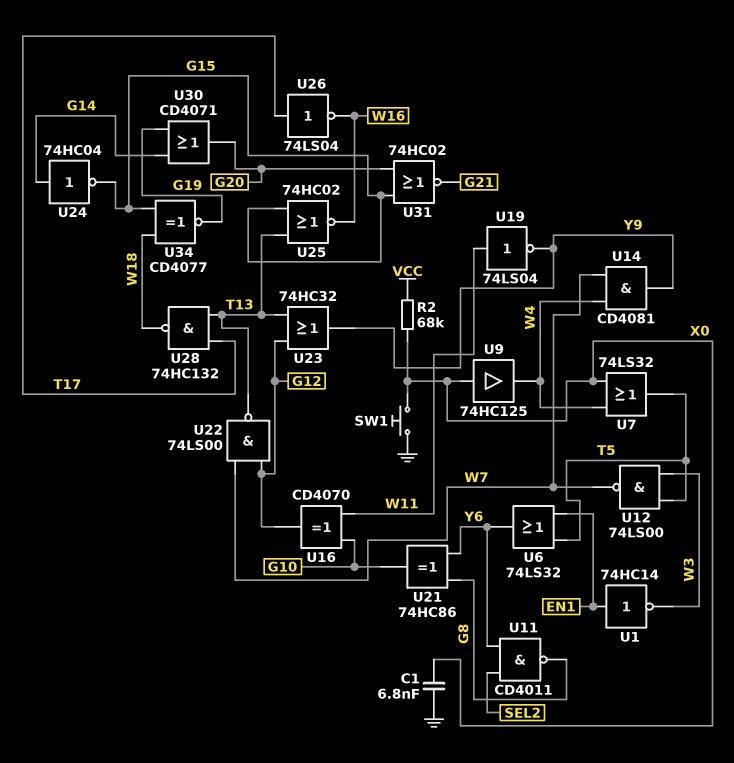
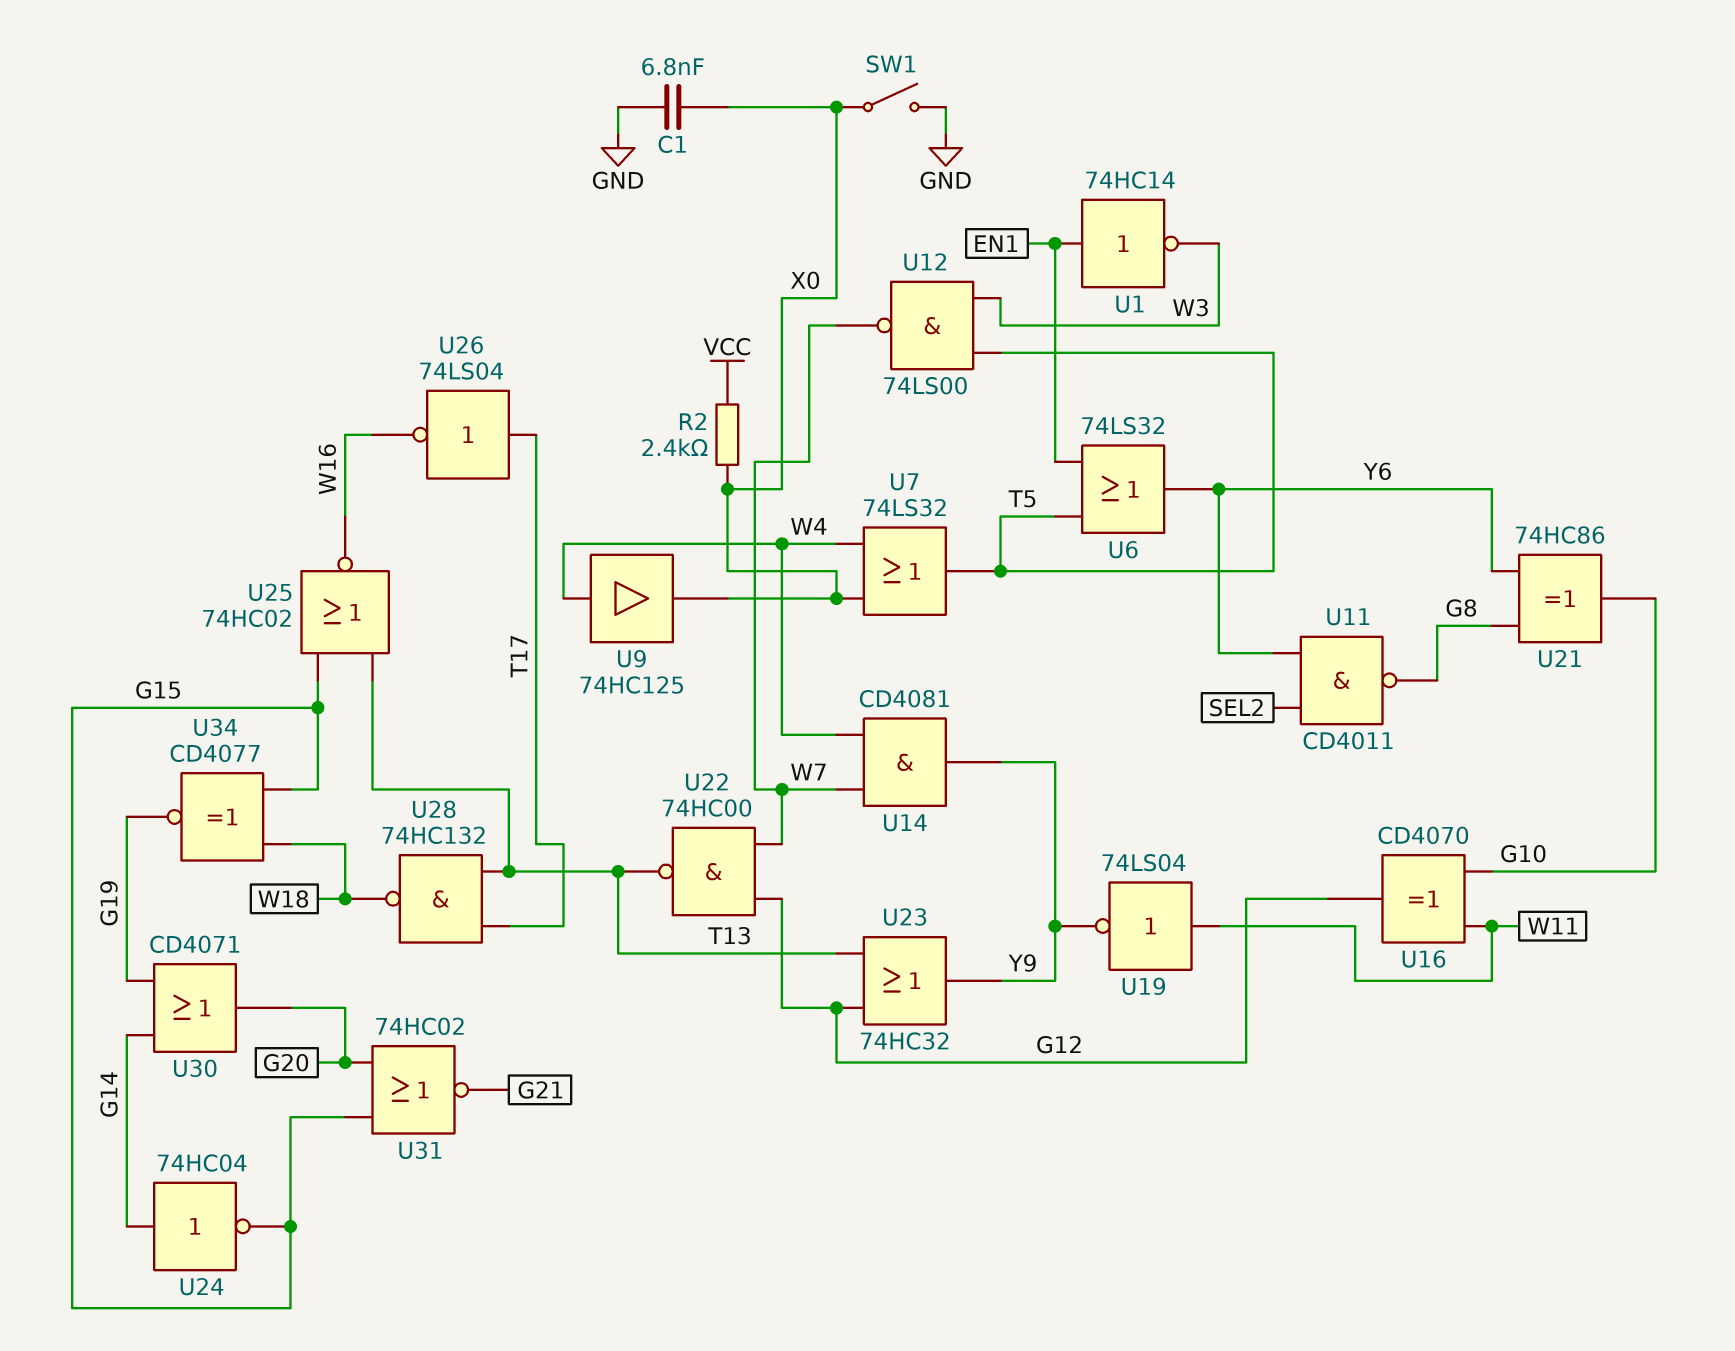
R2: 68k (VCC, X0) -> 2.4k (VCC, X0)
SW1: button (GND, X0) -> switch (GND, X0)
U9: buffer 74HC125 (in X0, out W4) -> buffer 74HC125 (in W4, out X0)
U22: NAND 74LS00 (in G12, in W7, out T13) -> NAND 74HC00 (in G12, in W7, out T13)

